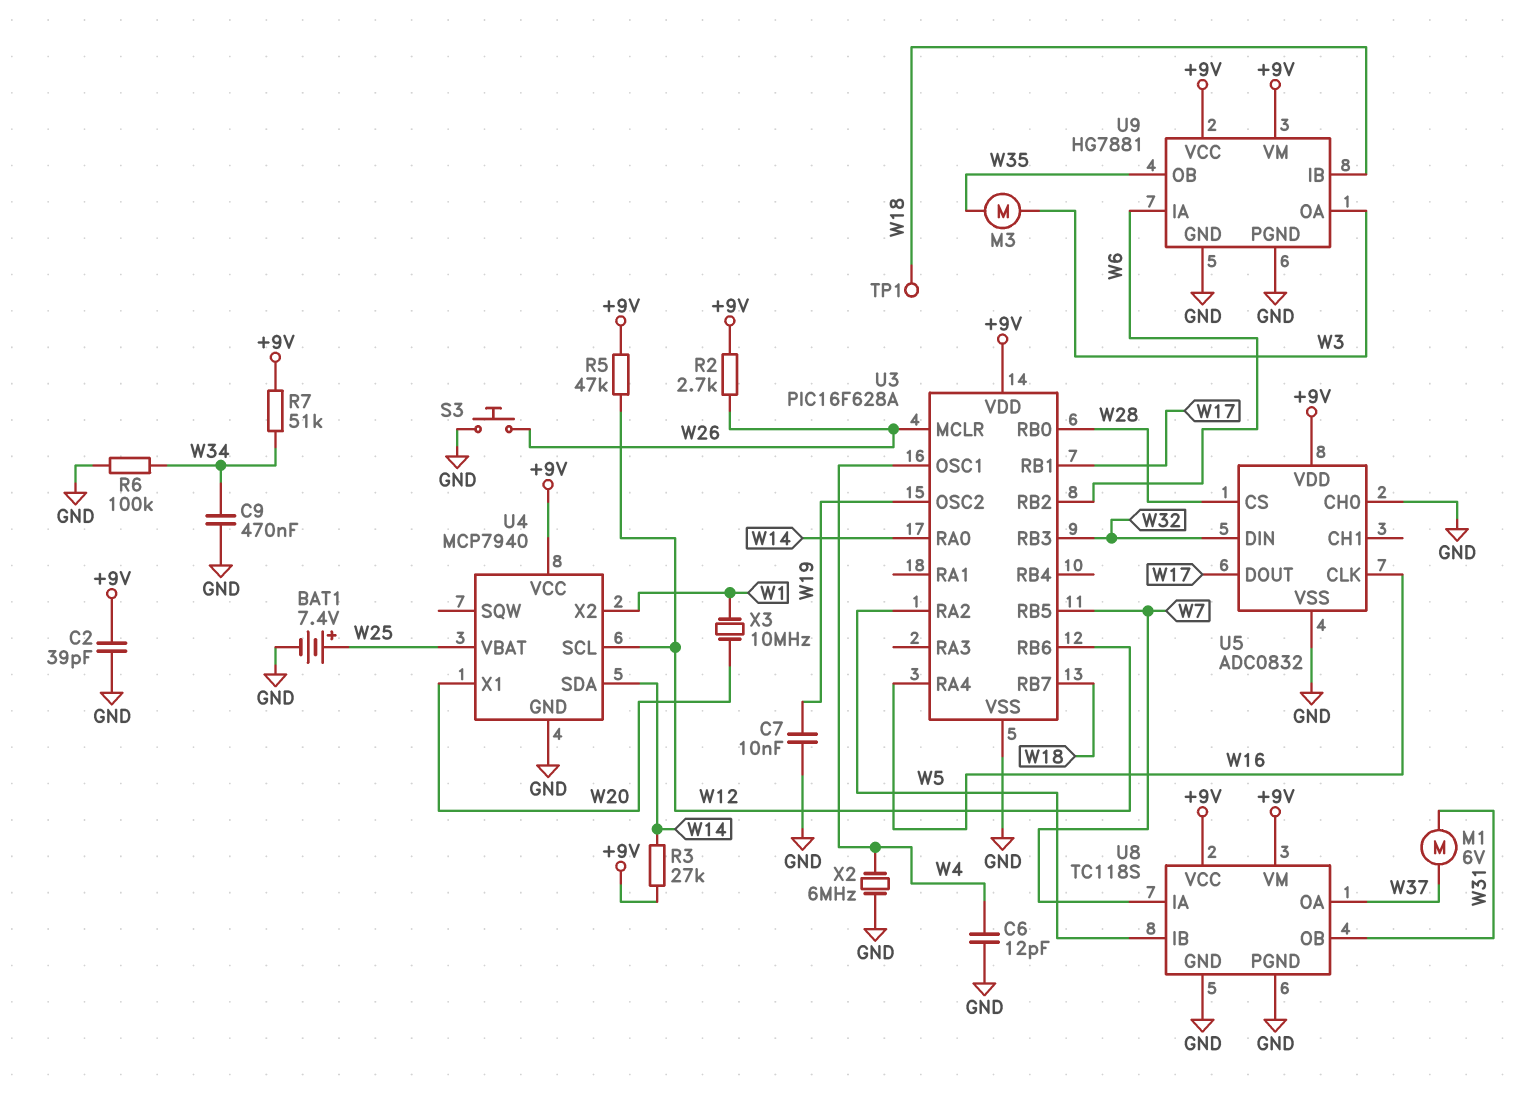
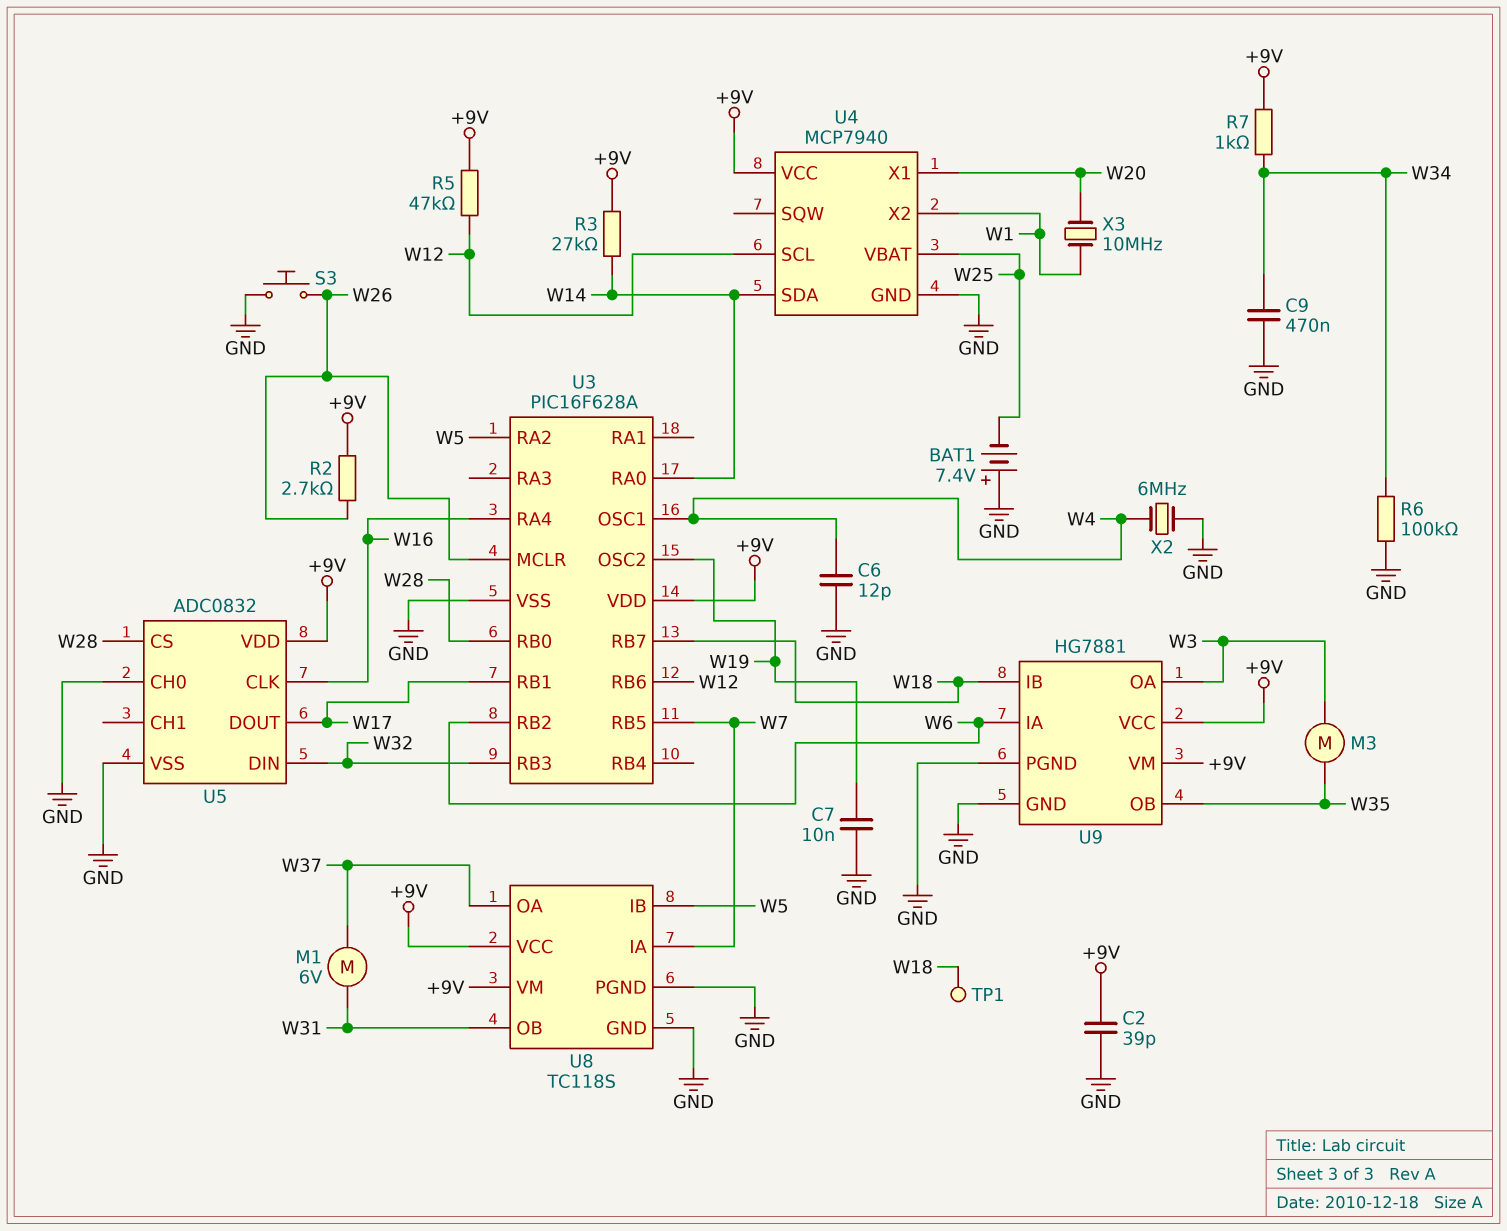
BAT1: 7.4V (plus W25, minus GND) -> 7.4V (plus GND, minus W25)
R7: 51k (+9V, W34) -> 1k (+9V, W34)

